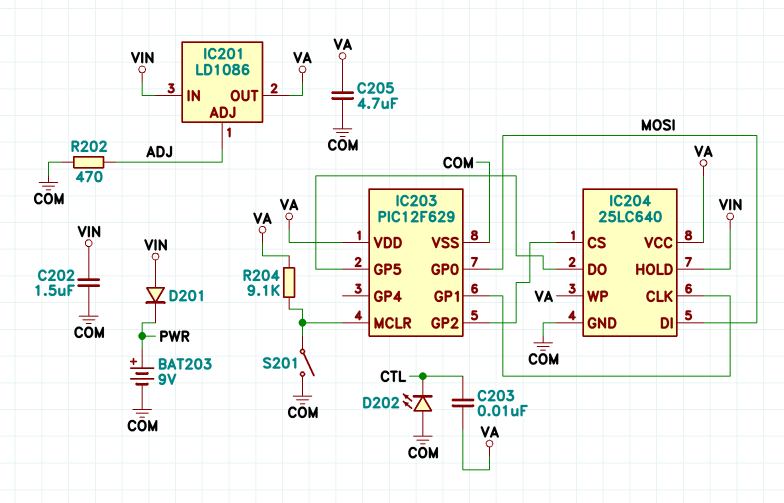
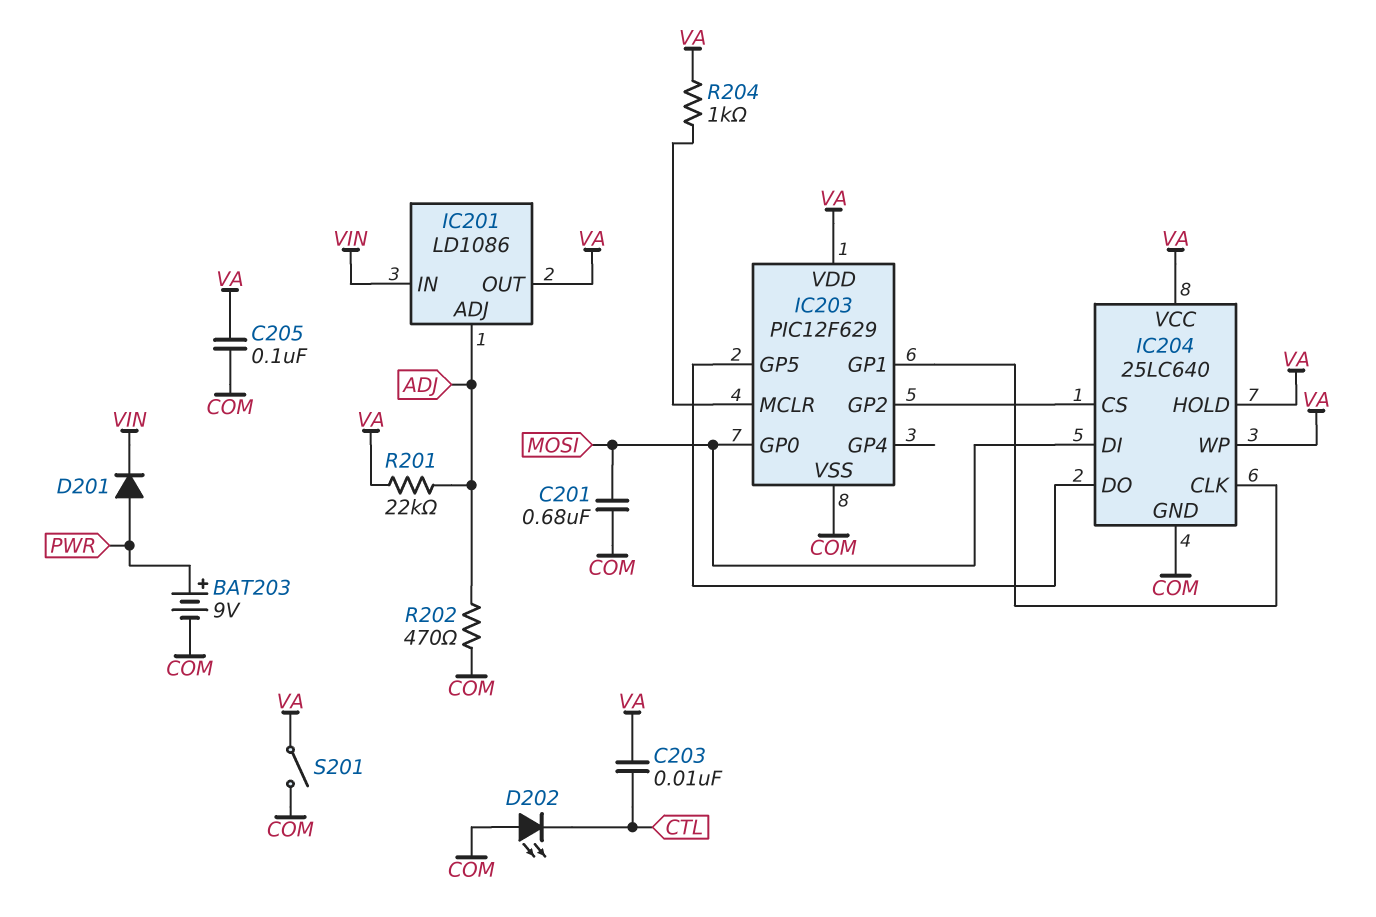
C201: none -> 680nF (COM, MOSI)
C202: 1.5uF (COM, VIN) -> none
C205: 4.7uF (COM, VA) -> 100nF (COM, VA)
D201: diode (A VIN, K PWR) -> diode (A PWR, K VIN)
IC204 pin HOLD: VIN -> VA
R201: none -> 22k (ADJ, VA)
R204: 9.1k (IC203/MCLR, VA) -> 1k (IC203/MCLR, VA)
S201: switch (COM, IC203/MCLR) -> switch (COM, VA)

